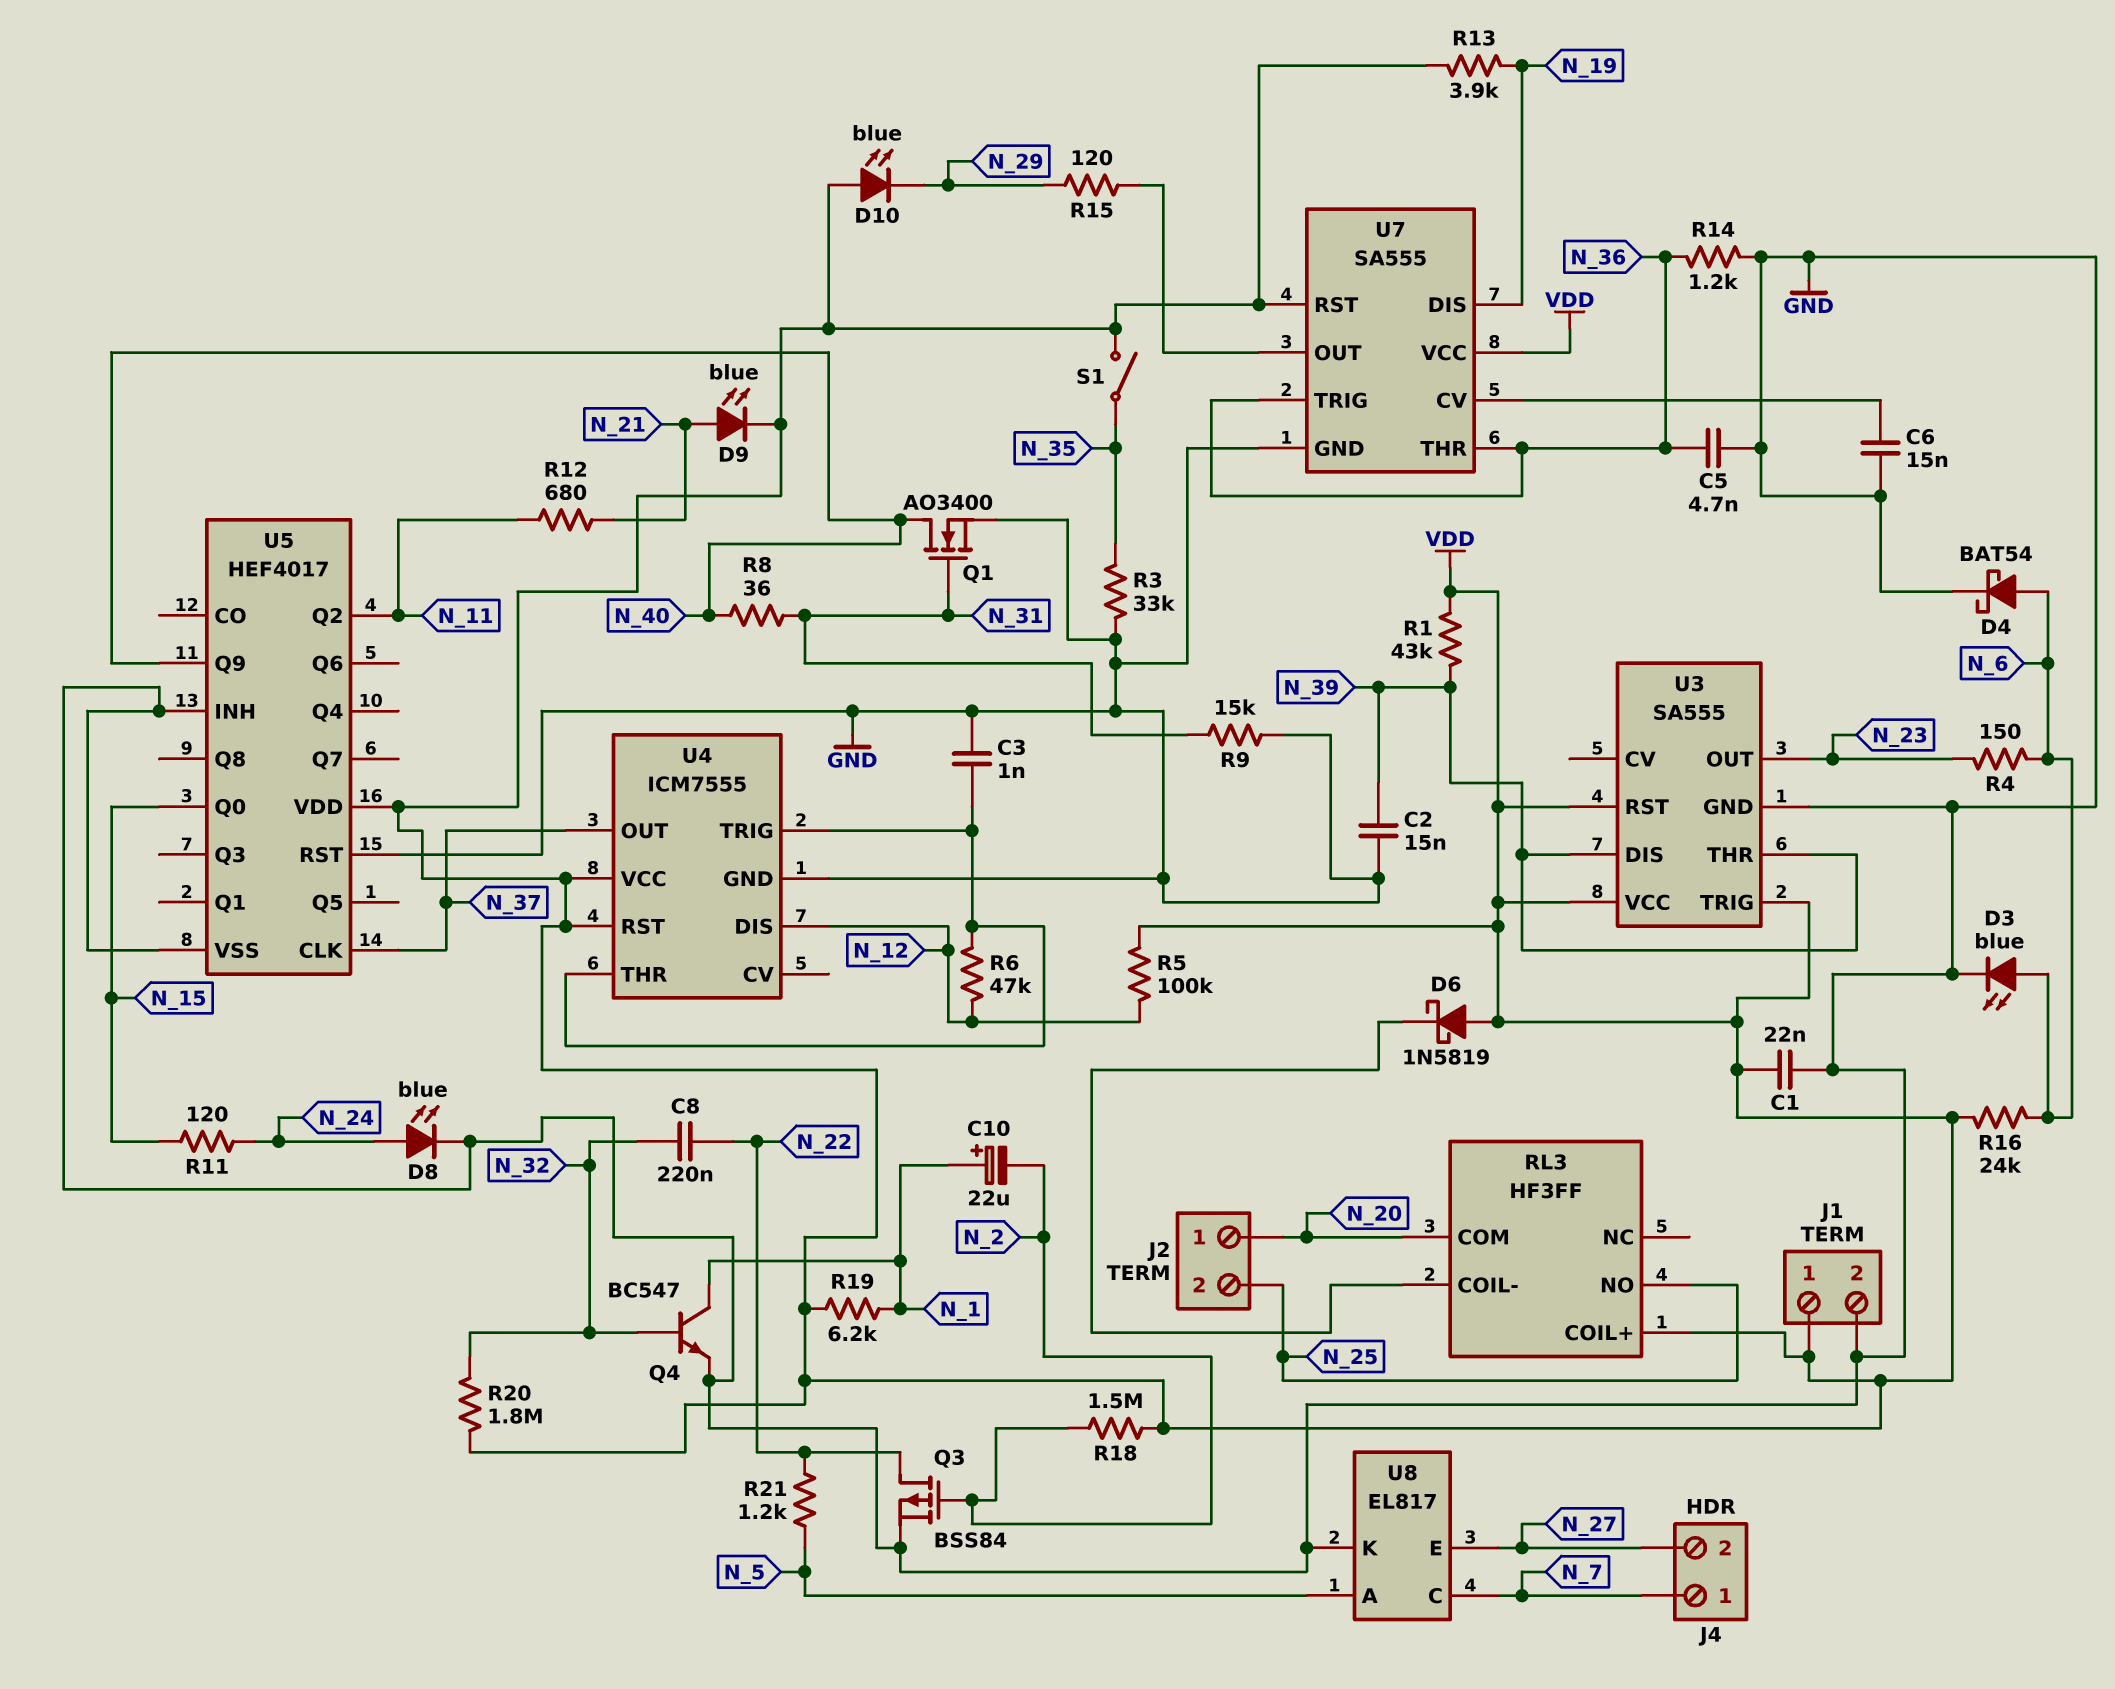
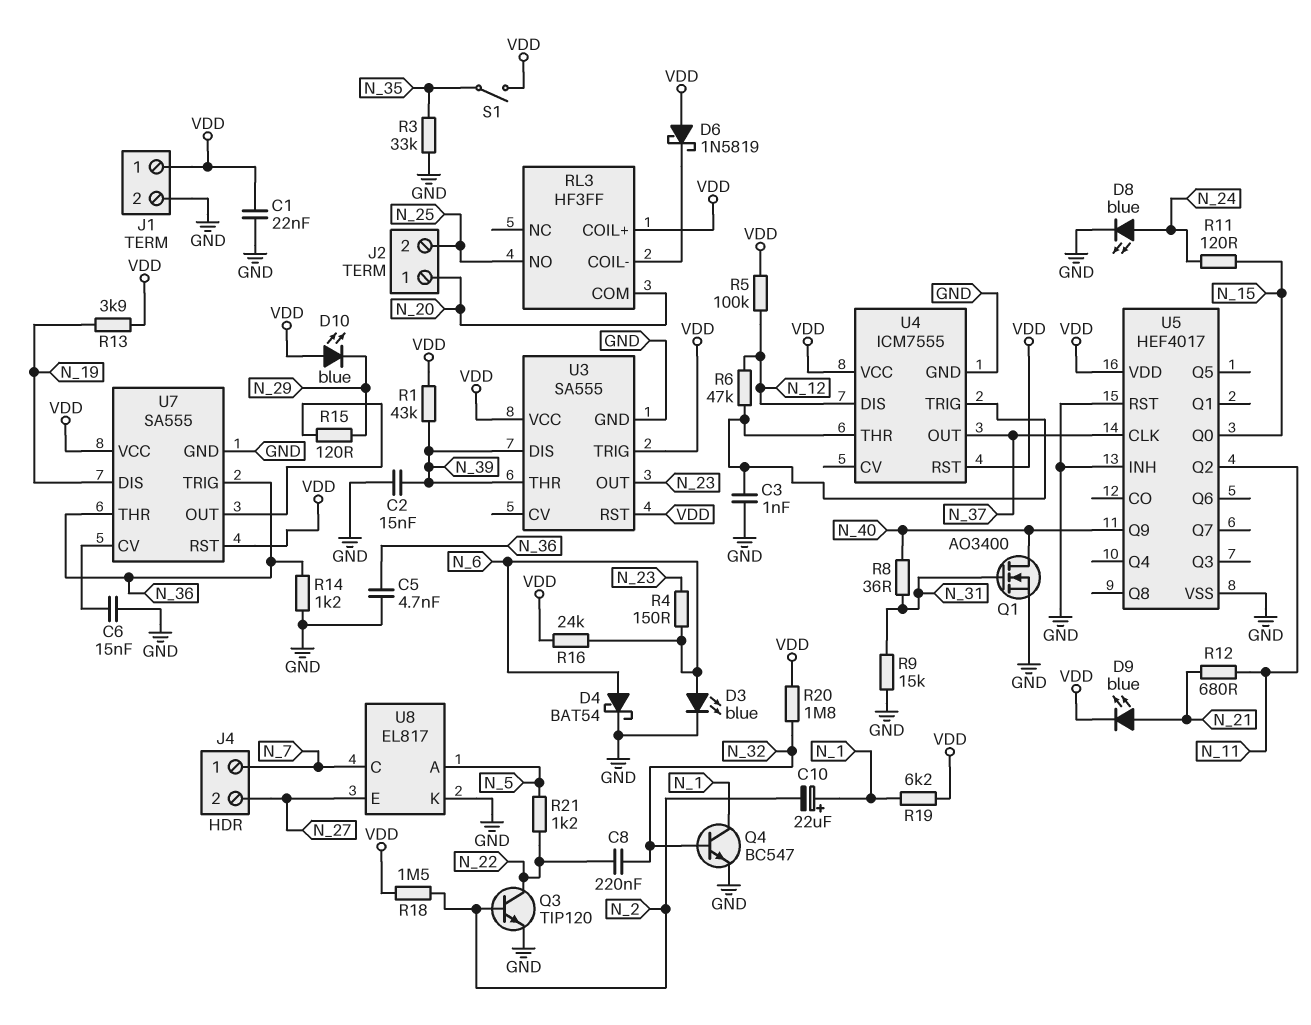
Q3: PMOS BSS84 (G N_2, D N_22, S GND) -> NPN TIP120 (B N_2, C N_22, E GND)

